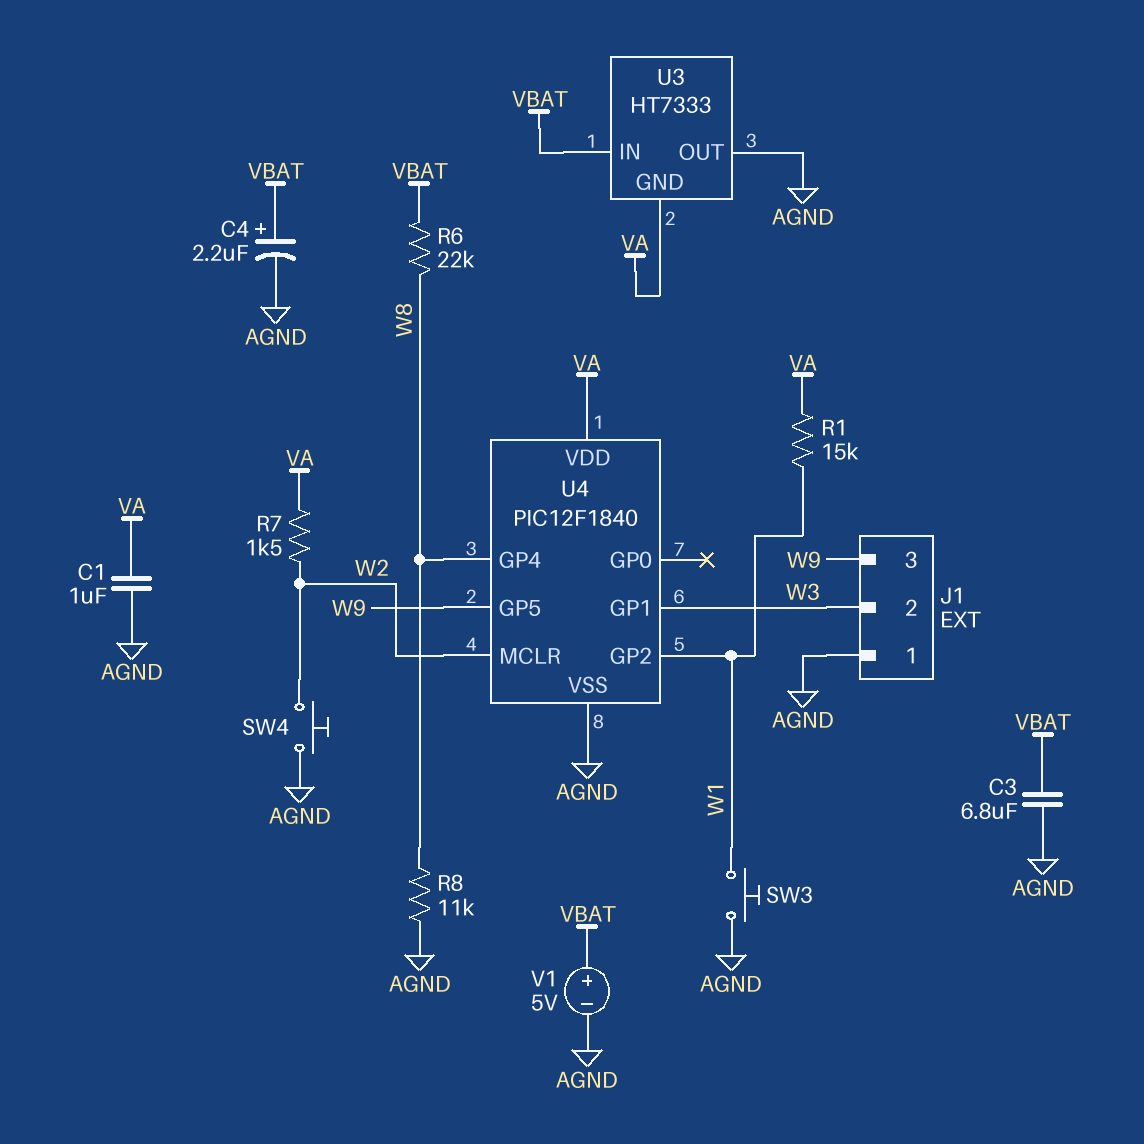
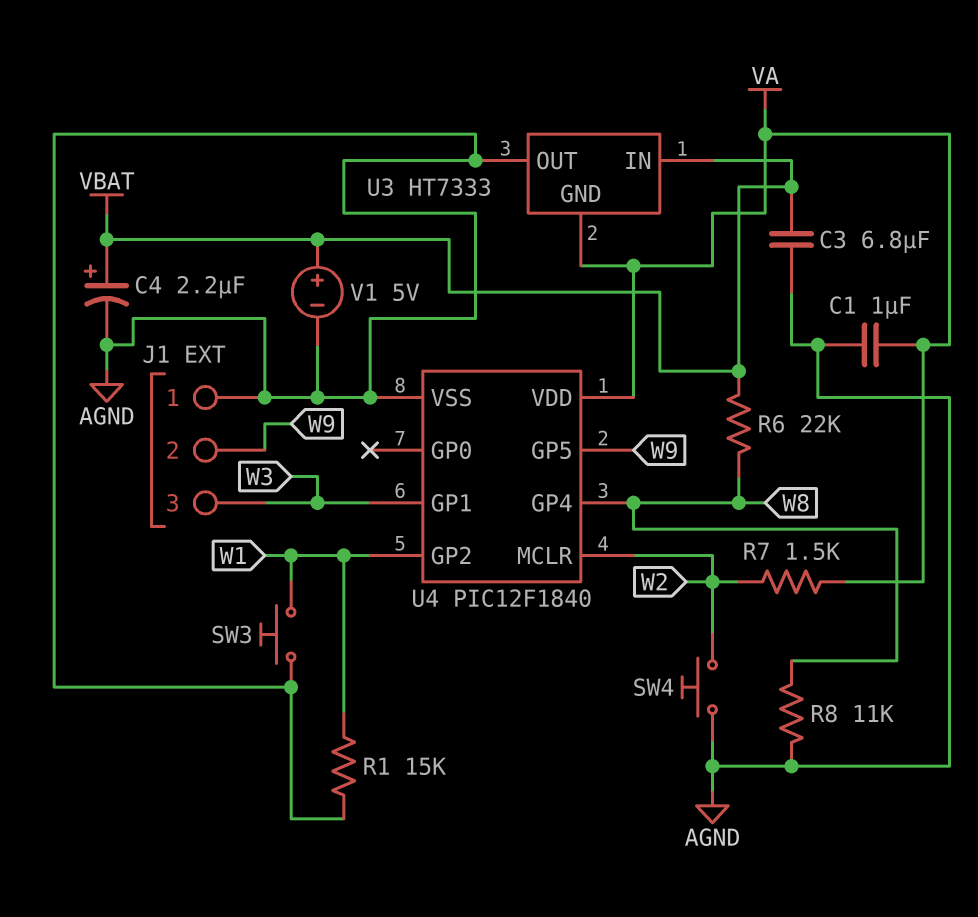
J1 pin 2: W3 -> W9
J1 pin 3: W9 -> W3
R1: 15k (VA, W1) -> 15k (AGND, W1)

